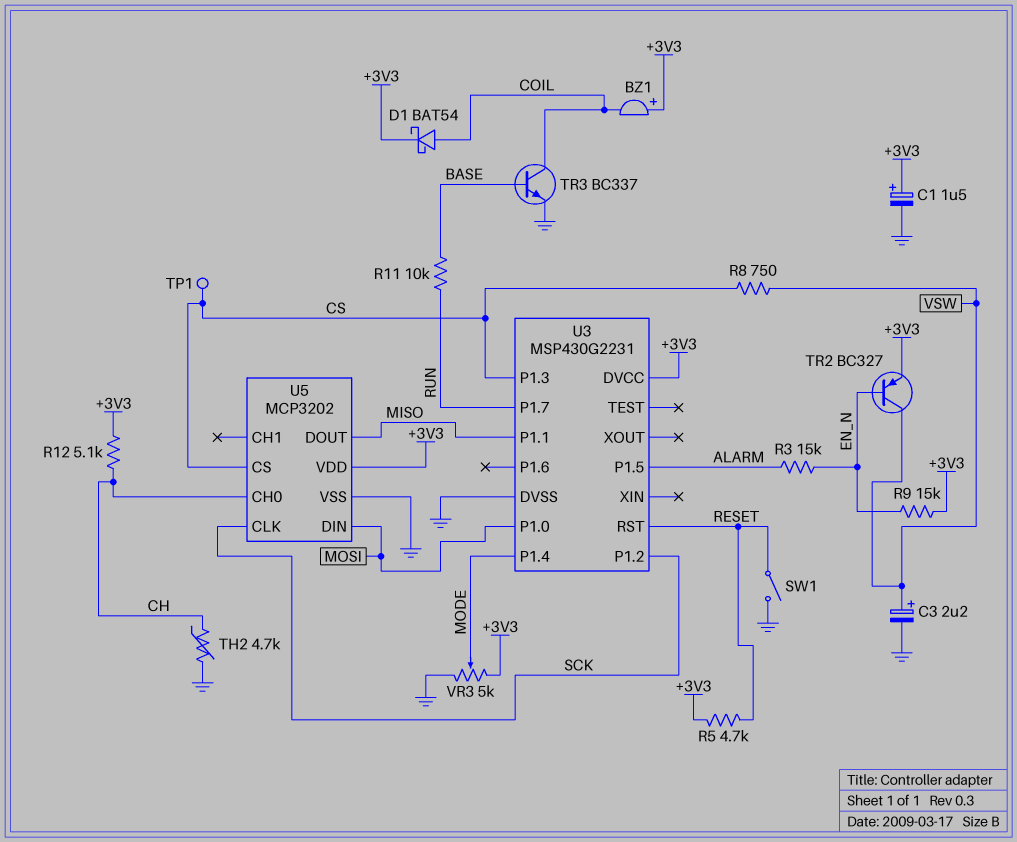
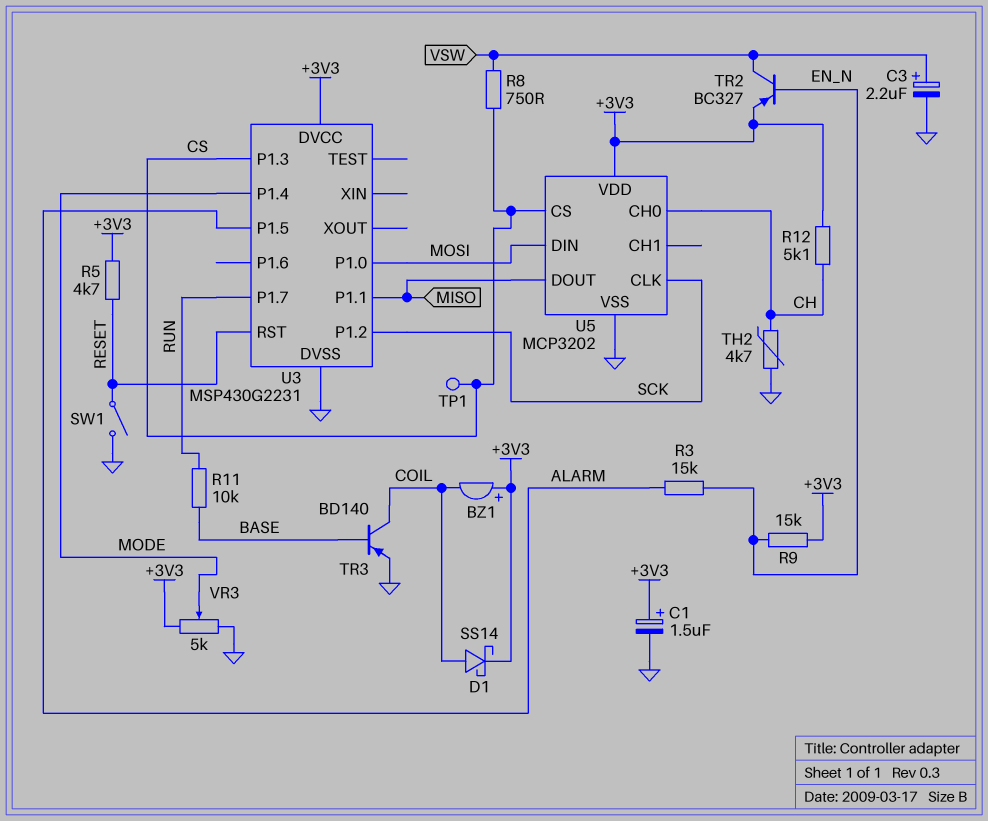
D1: schottky BAT54 (A COIL, K +3V3) -> schottky SS14 (A COIL, K +3V3)
TR3: NPN BC337 (B BASE, C COIL, E GND) -> PNP BD140 (B BASE, C COIL, E GND)

